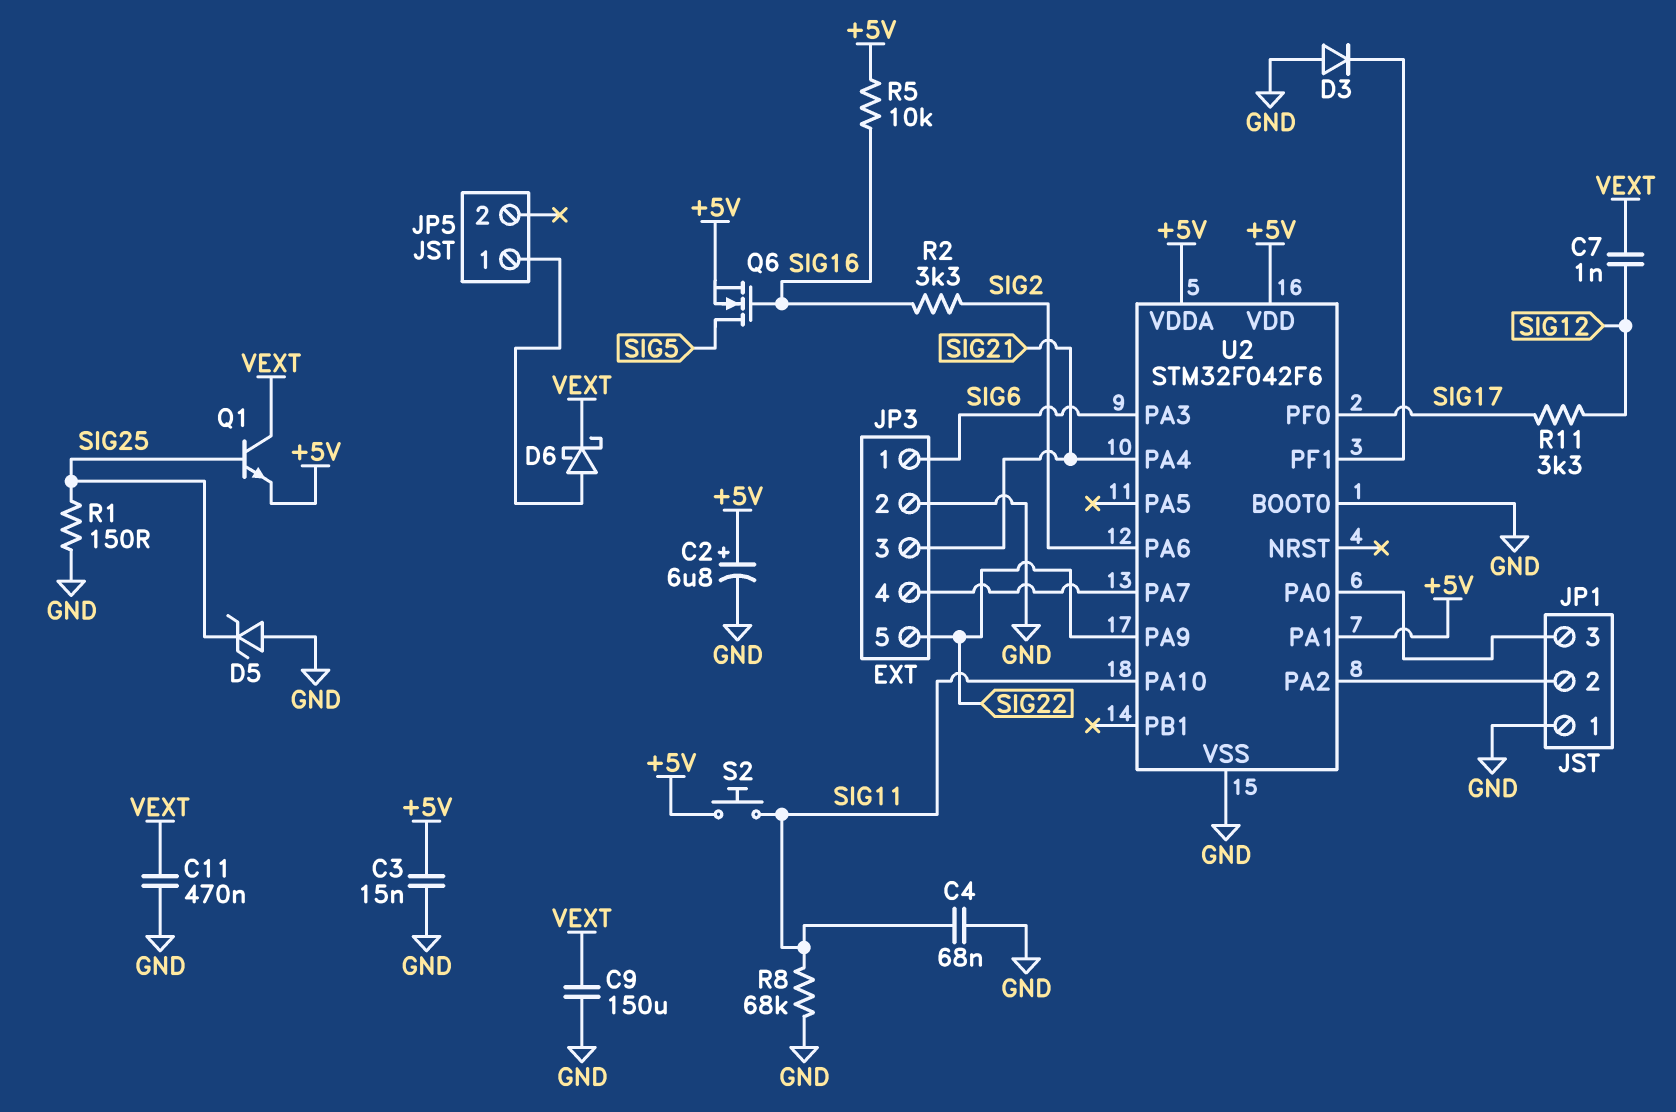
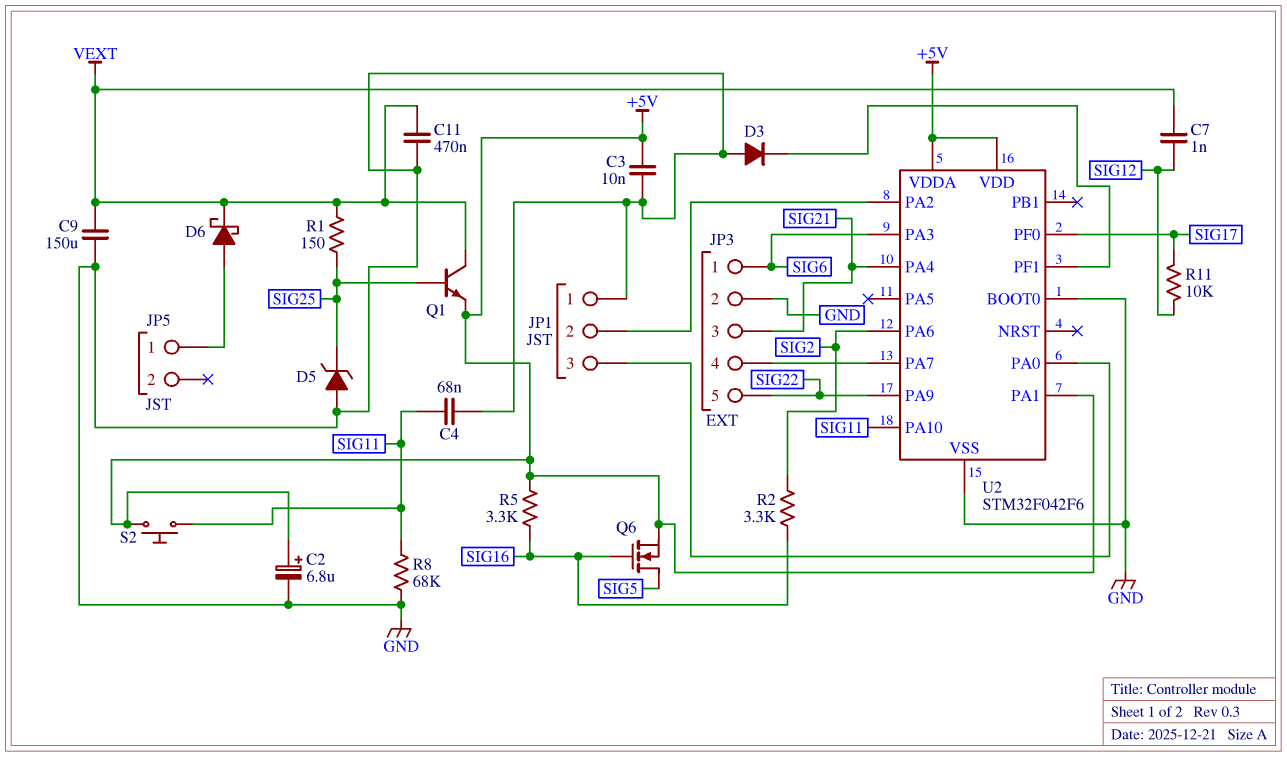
C3: 15nF (+5V, GND) -> 10nF (+5V, GND)
R1: 150 (GND, SIG25) -> 150 (SIG25, VEXT)
R5: 10k (+5V, SIG16) -> 3.3k (+5V, SIG16)
R11: 3.3k (SIG12, SIG17) -> 10k (SIG12, SIG17)

